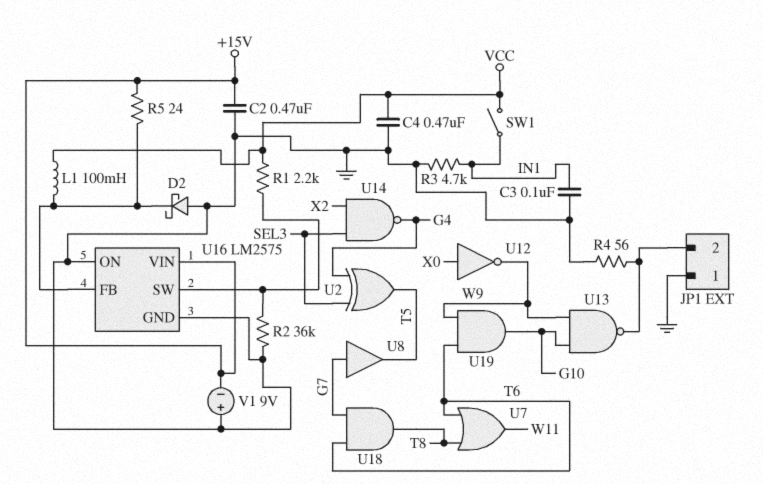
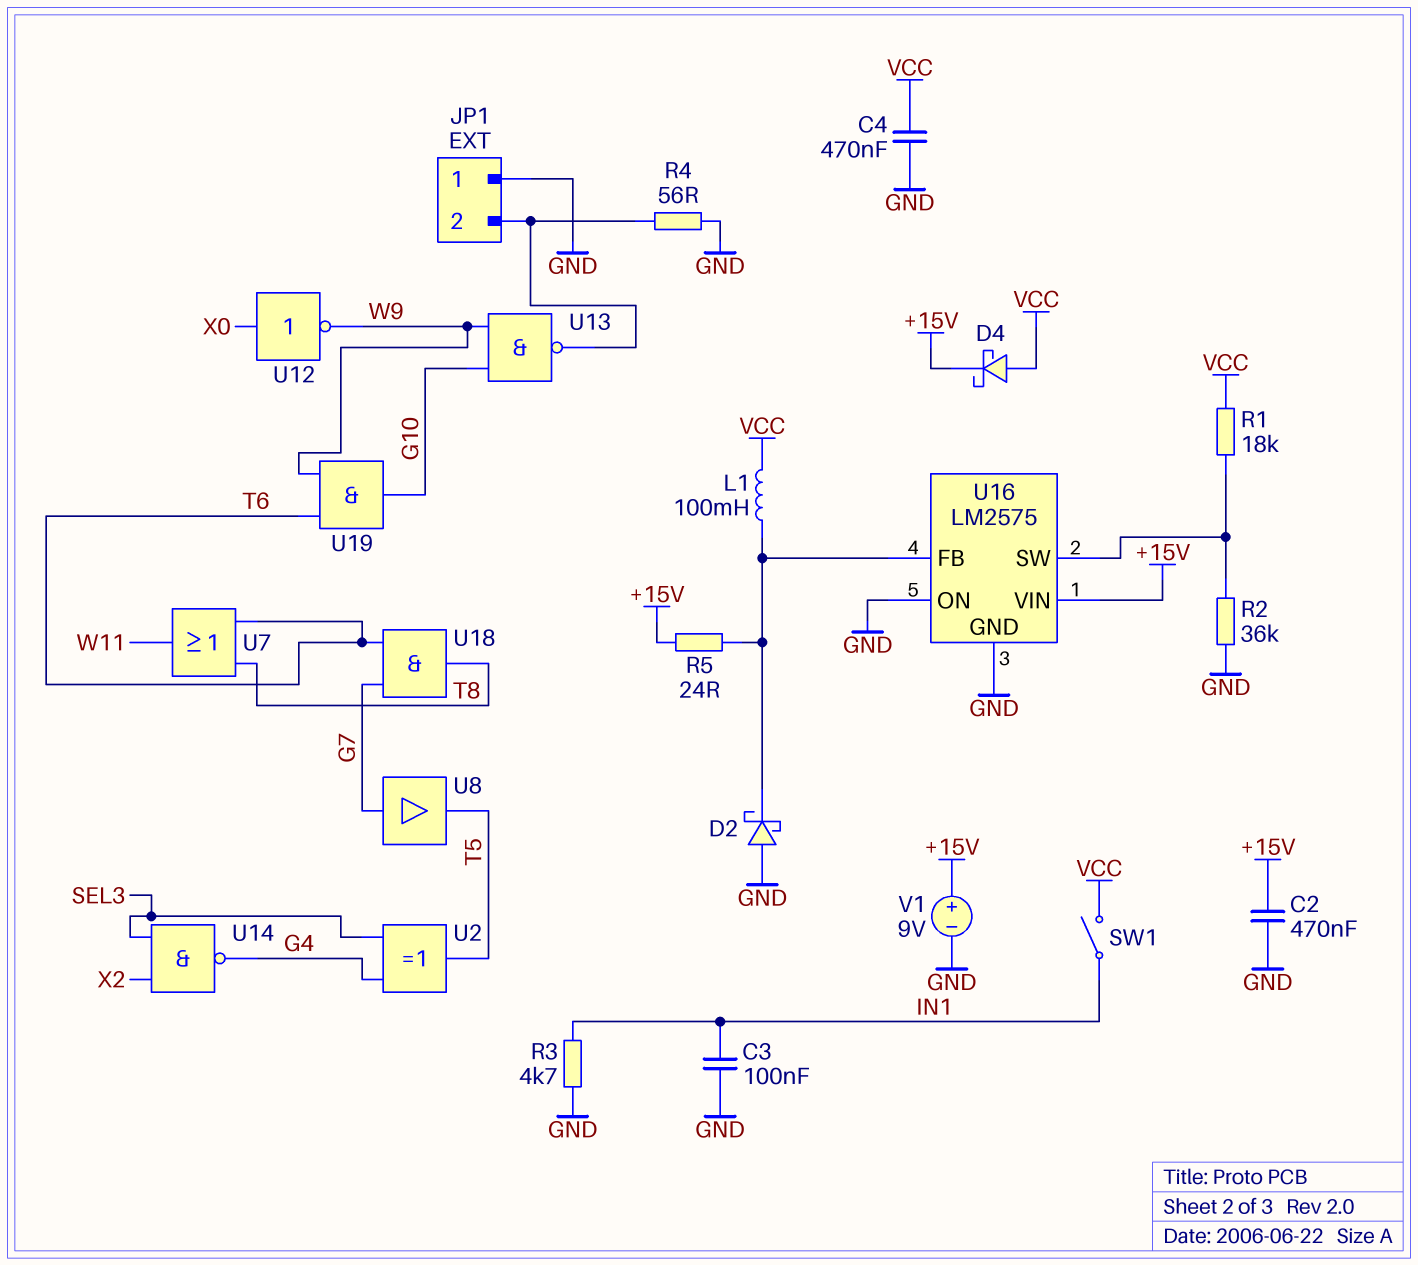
D4: none -> schottky (A VCC, K +15V)
R1: 2.2k (U16/SW, VCC) -> 18k (U16/SW, VCC)
V1: 9V (plus GND, minus +15V) -> 9V (plus +15V, minus GND)

